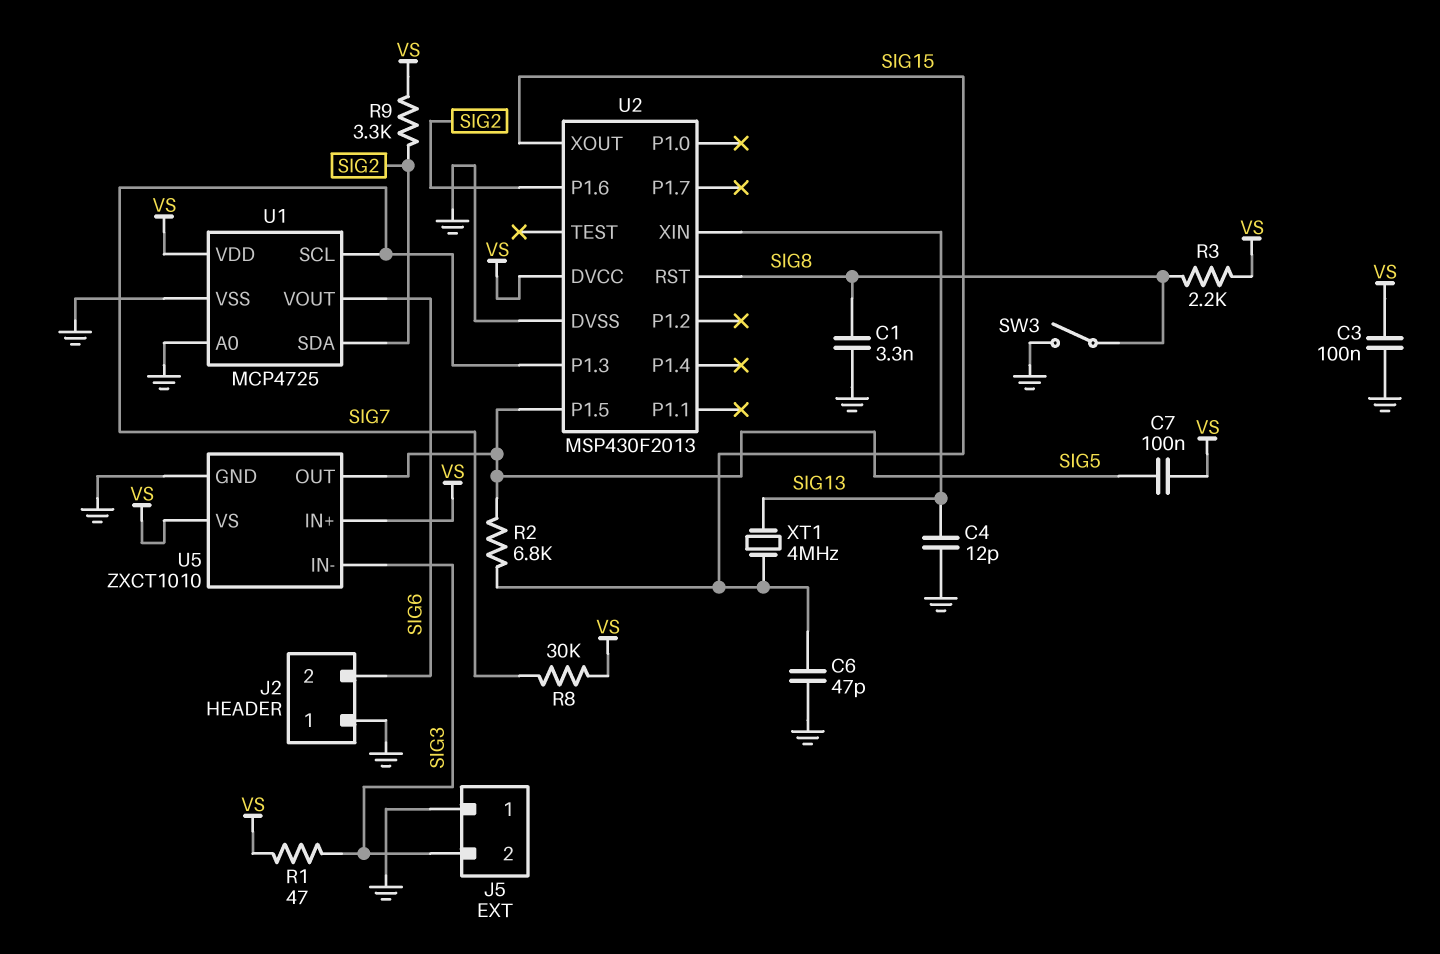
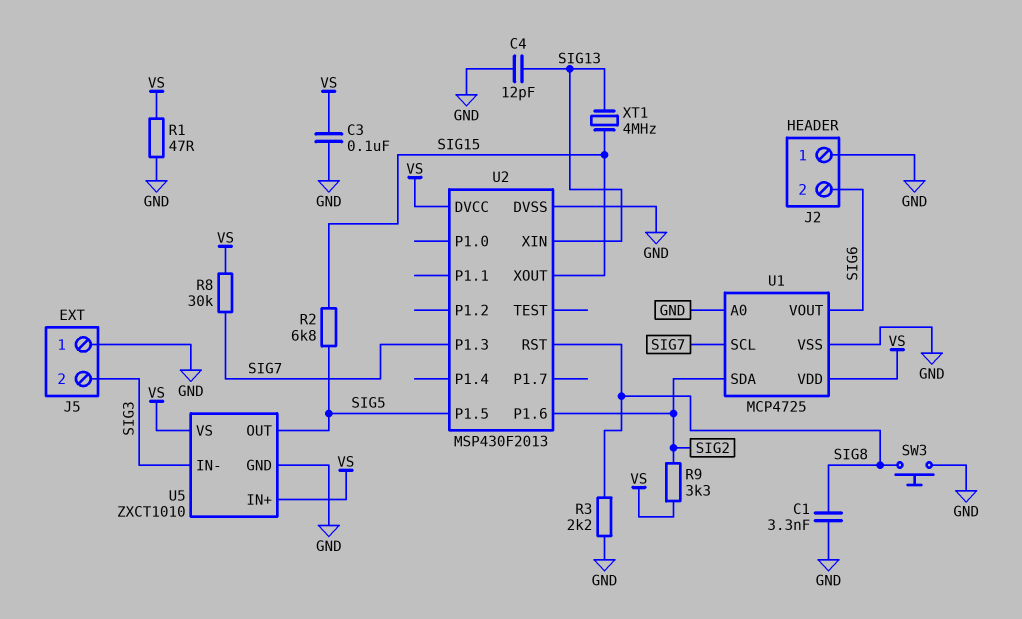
C6: 47pF (GND, SIG15) -> none
C7: 100nF (SIG5, VS) -> none
R1: 47 (SIG3, VS) -> 47 (GND, VS)
R3: 2.2k (SIG8, VS) -> 2.2k (GND, SIG8)
SW3: switch (GND, SIG8) -> button (GND, SIG8)

